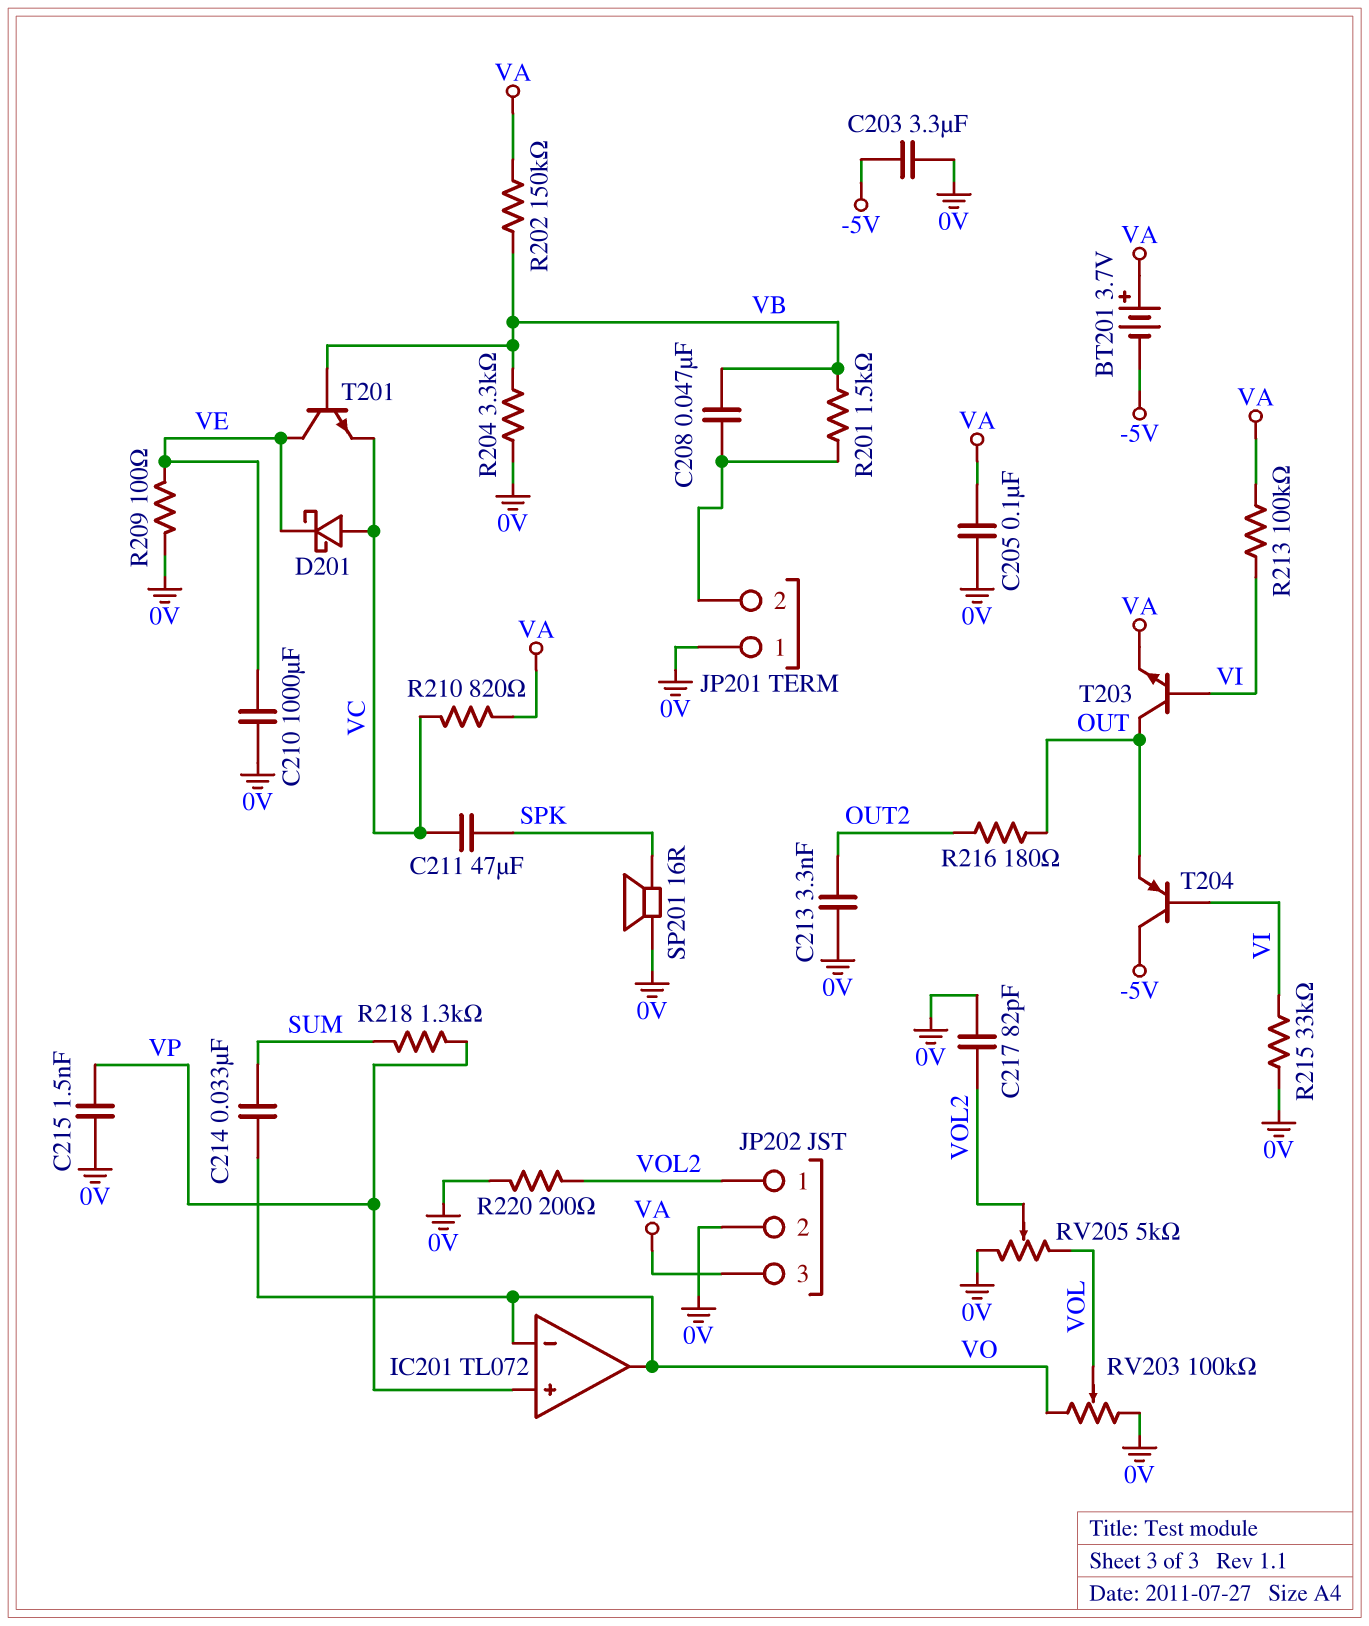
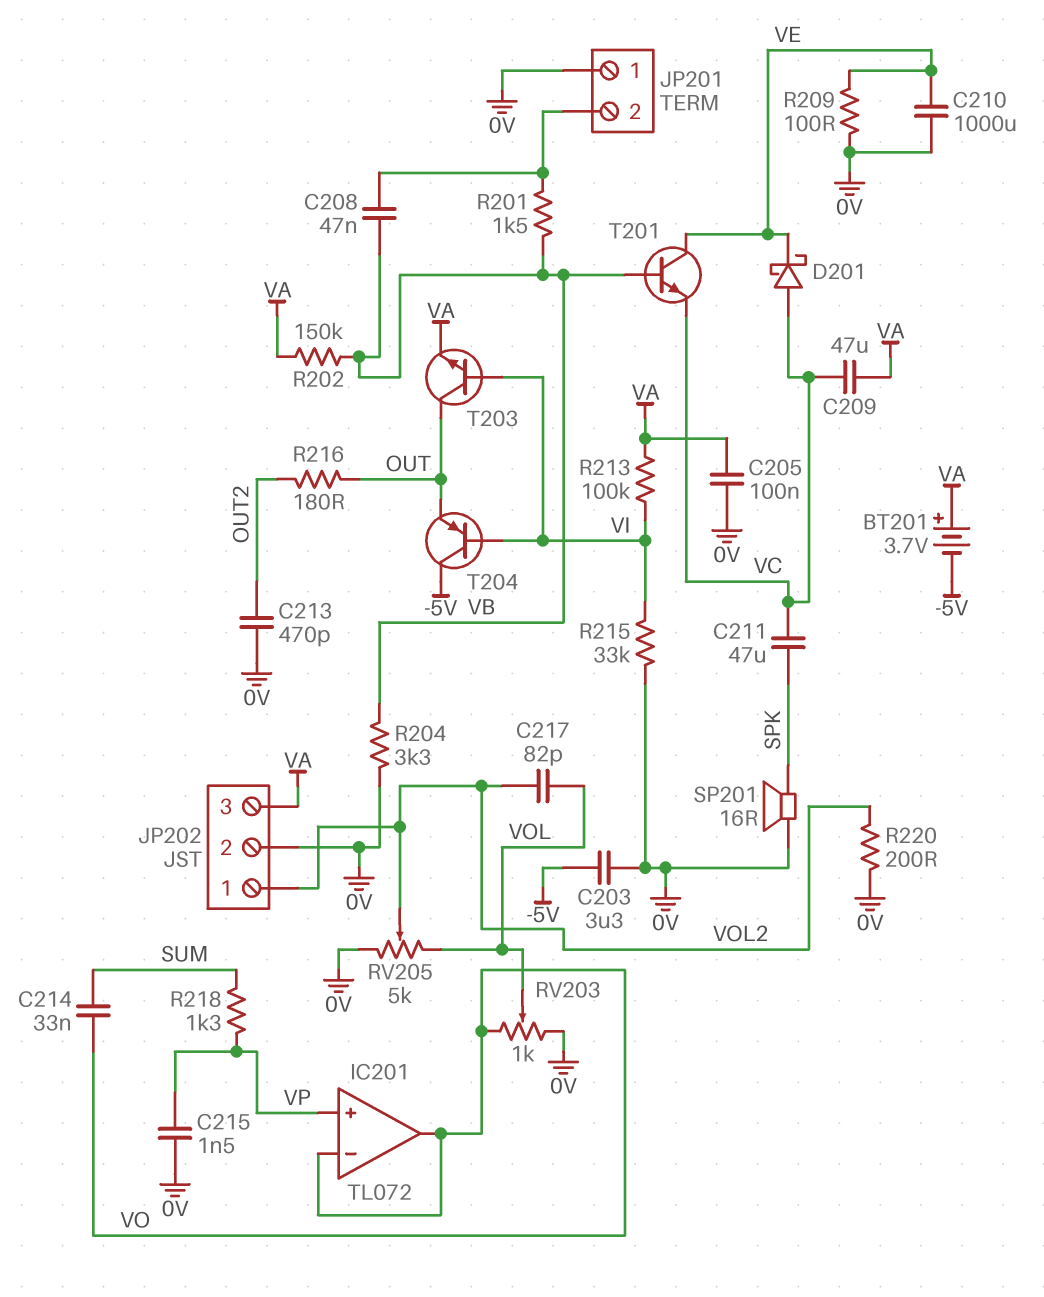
C209: none -> 47uF (VA, VC)
C213: 3.3nF (0V, OUT2) -> 470pF (0V, OUT2)
C217: 82pF (0V, VOL2) -> 82pF (VOL, VOL2)
R210: 820 (VA, VC) -> none
RV203: 100k (0V, VO, wiper VOL) -> 1k (0V, VO, wiper VOL)

